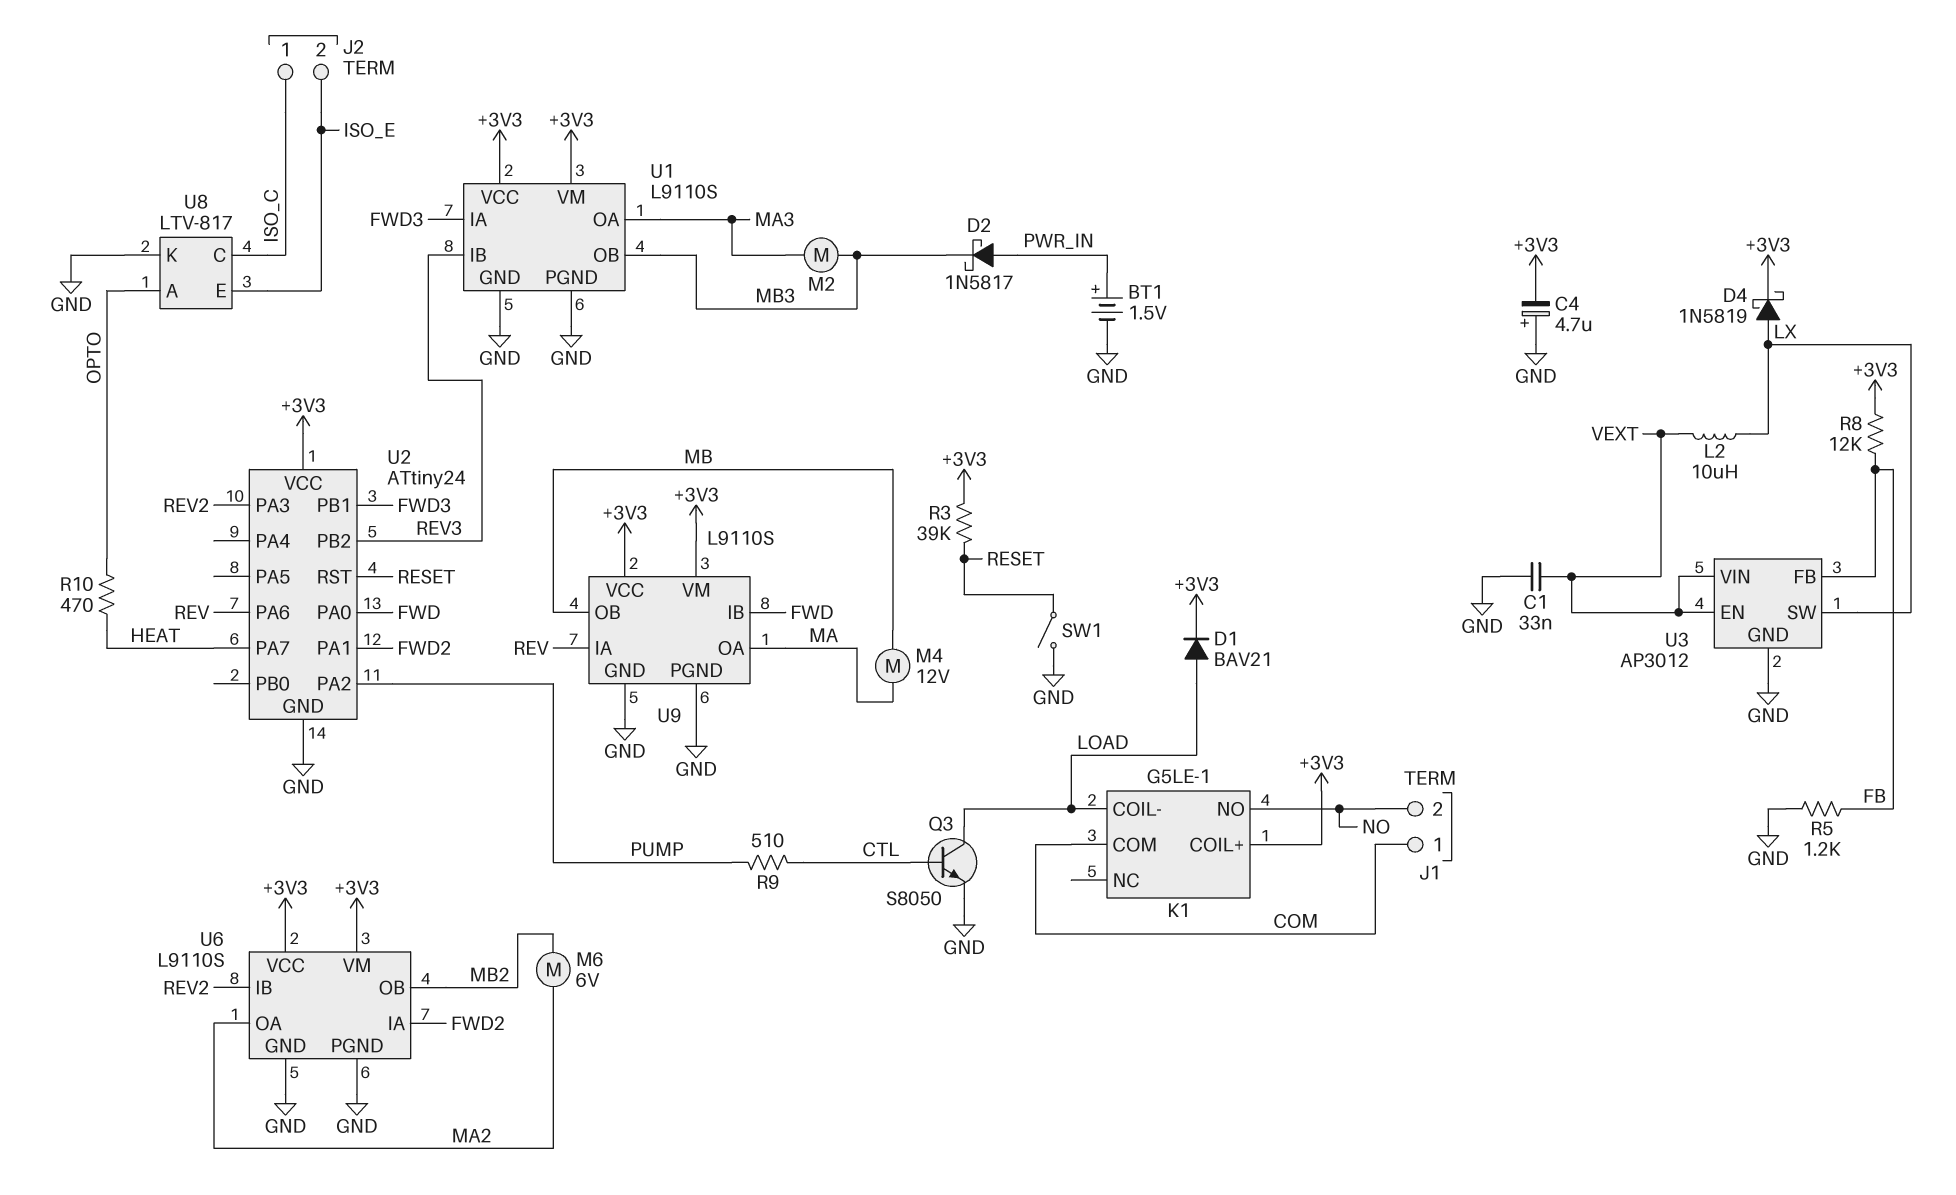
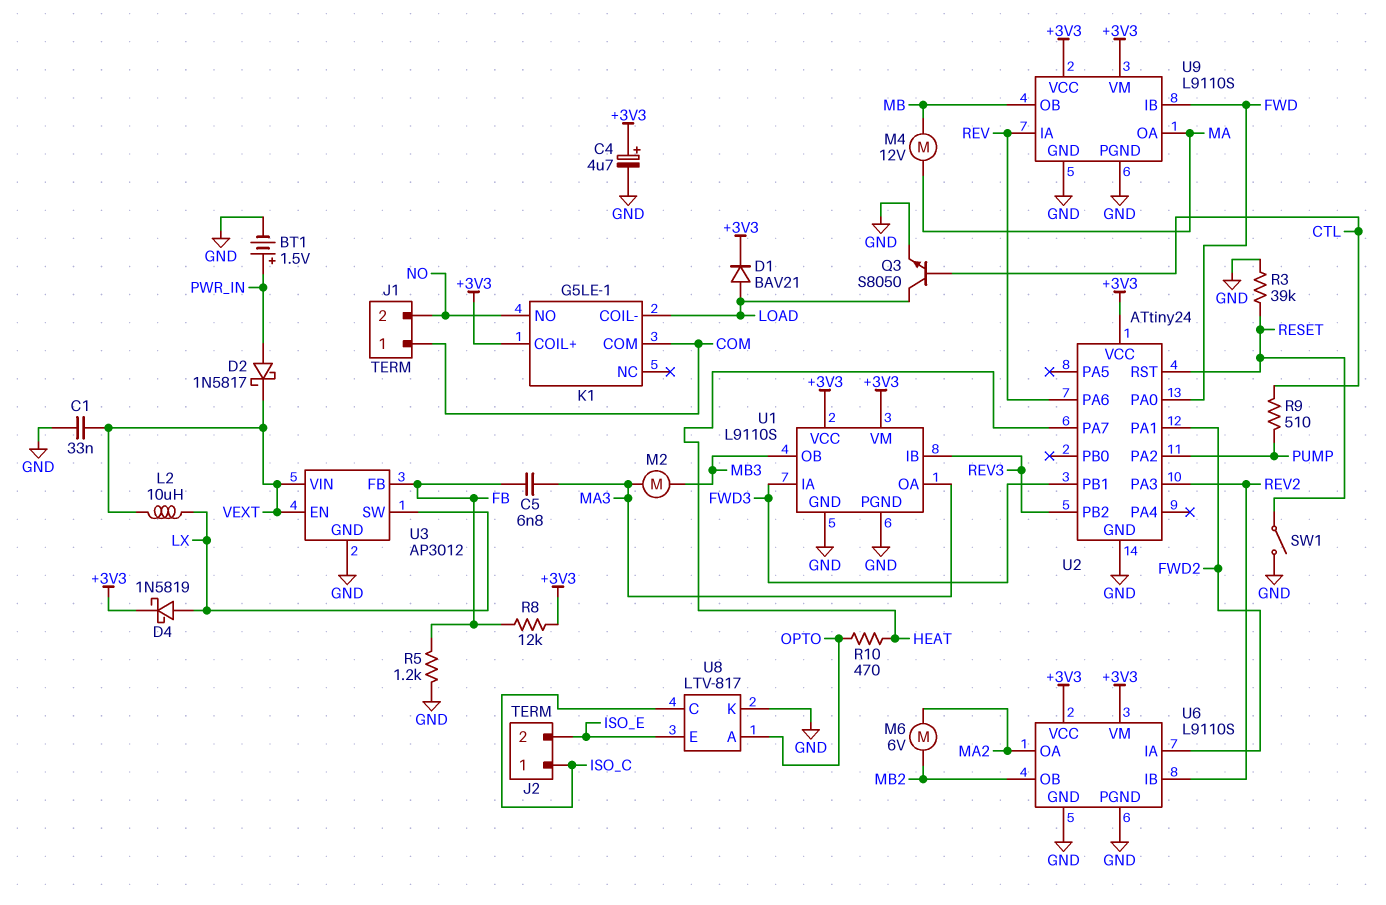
C4: 4.7uF (plus GND, minus +3V3) -> 4.7uF (plus +3V3, minus GND)
C5: none -> 6.8nF (FB, MA3)
D2: schottky 1N5817 (A PWR_IN, K MB3) -> schottky 1N5817 (A PWR_IN, K VEXT)
R3: 39k (+3V3, RESET) -> 39k (GND, RESET)

